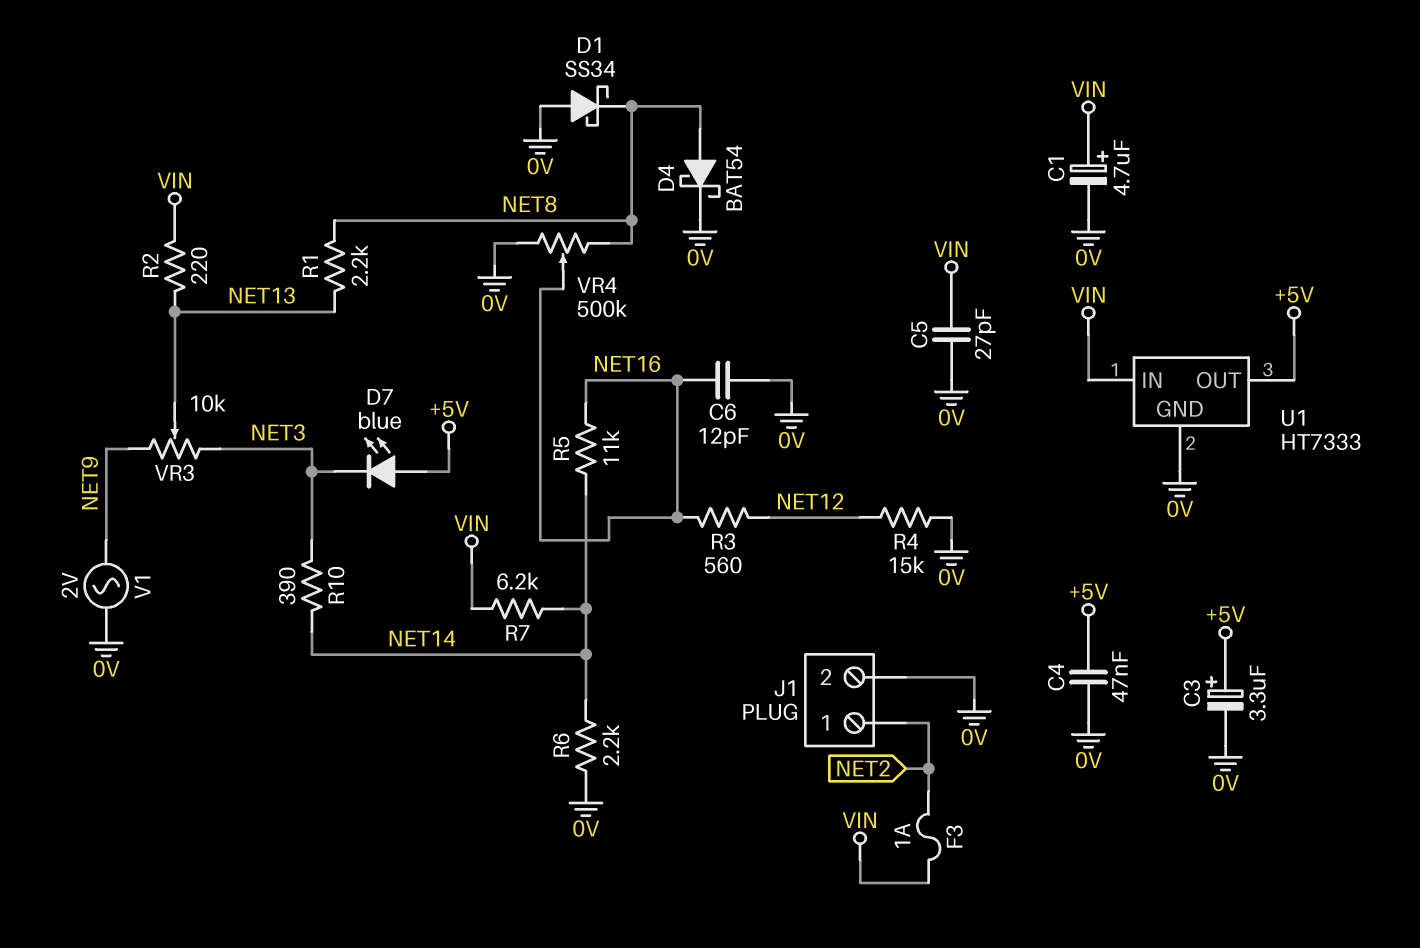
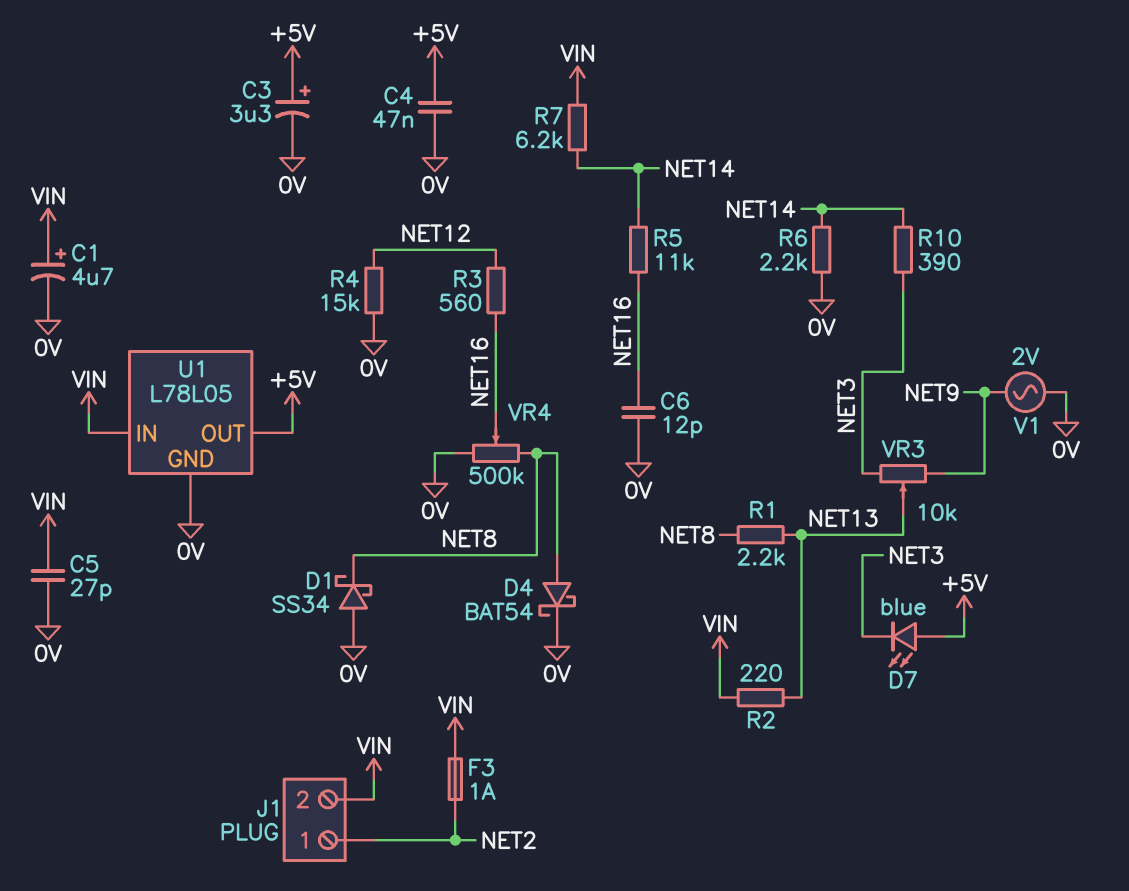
J1 pin 2: 0V -> VIN
U1: HT7333 -> L78L05

